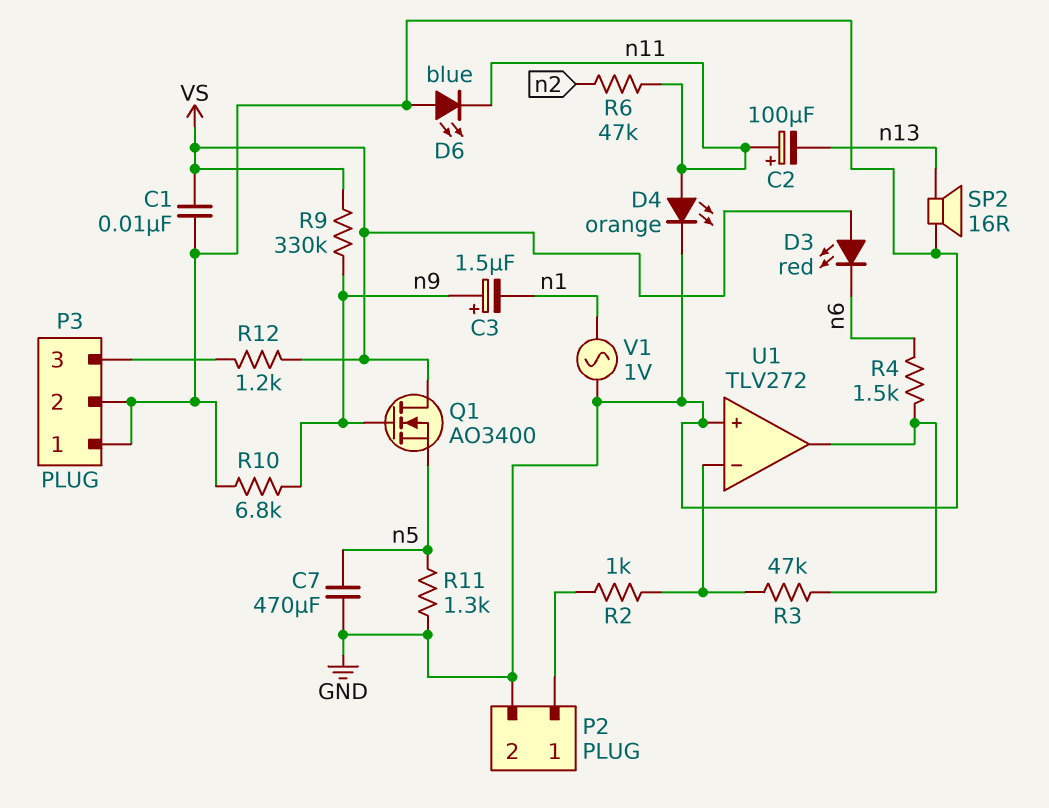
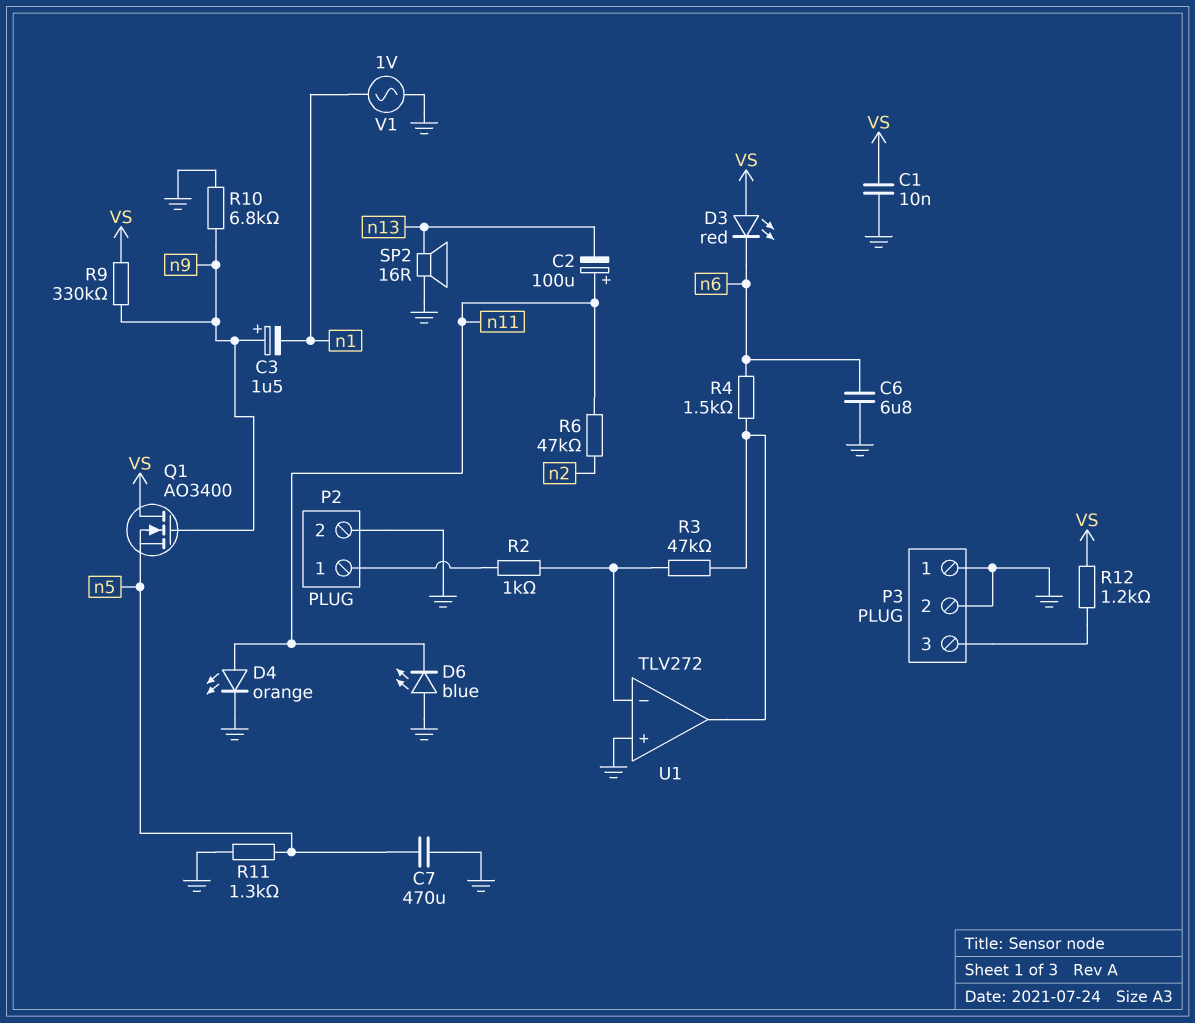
C6: none -> 6.8uF (GND, n6)

